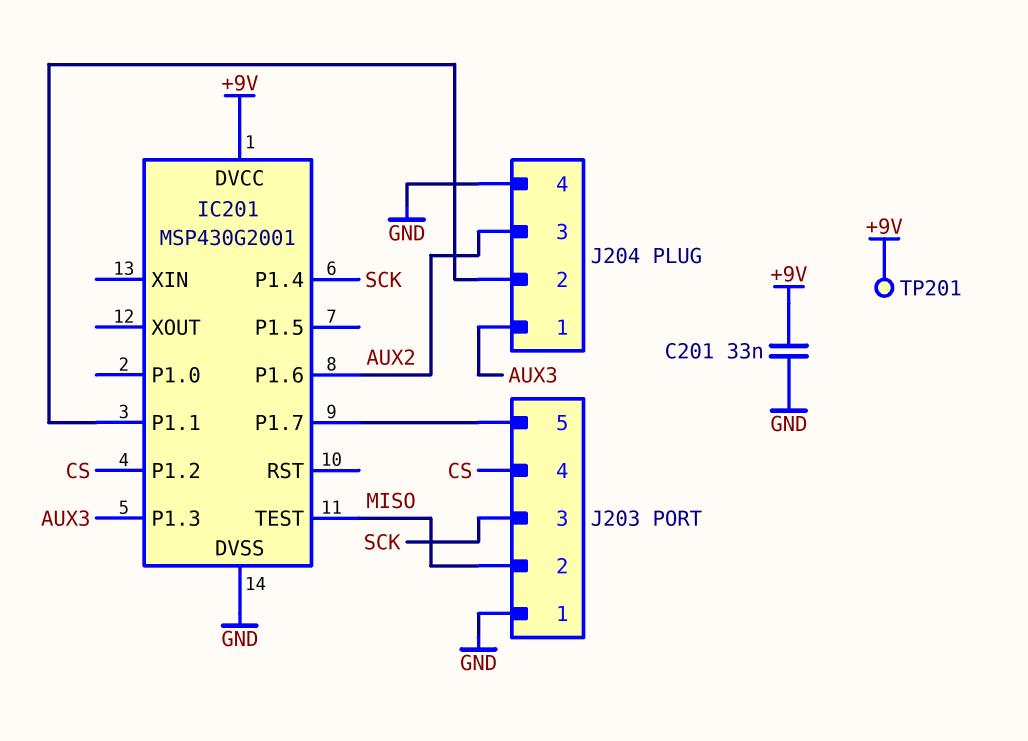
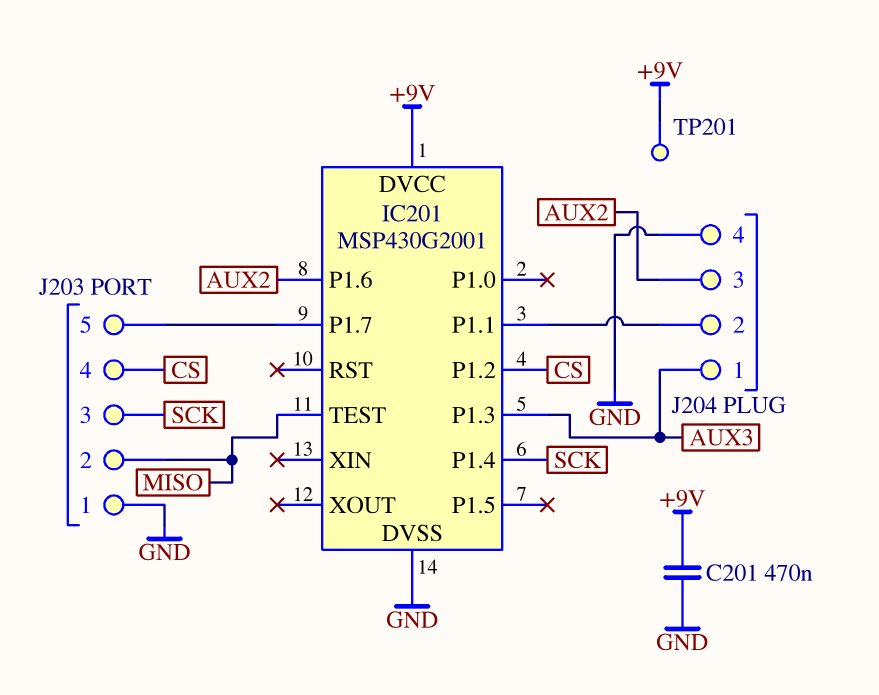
C201: 33nF (+9V, GND) -> 470nF (+9V, GND)

